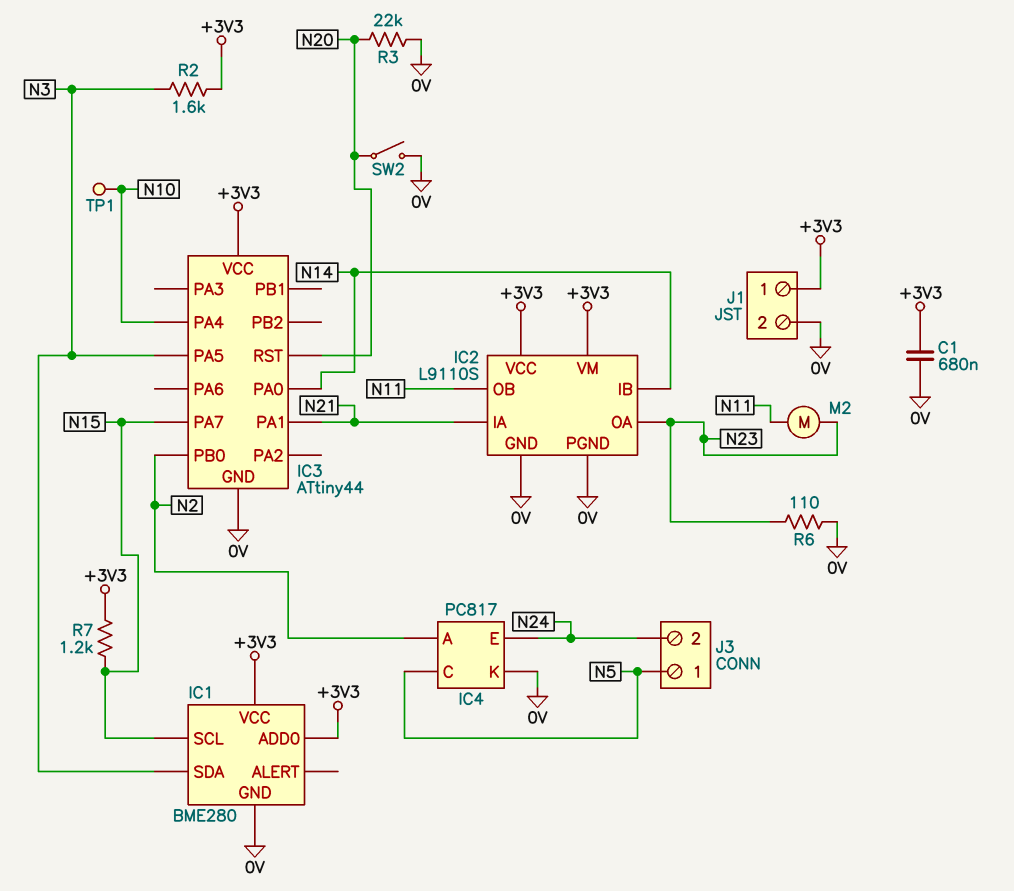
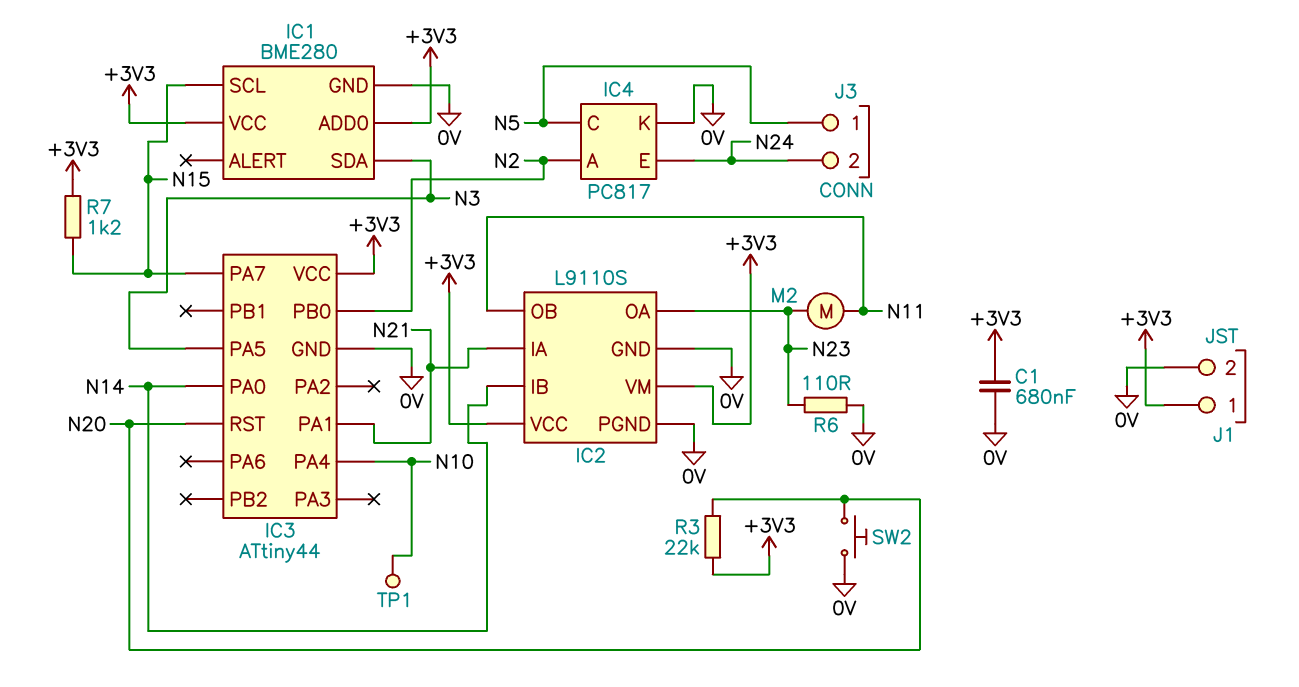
R2: 1.6k (+3V3, N3) -> none
R3: 22k (0V, N20) -> 22k (+3V3, N20)
SW2: switch (0V, N20) -> button (0V, N20)

